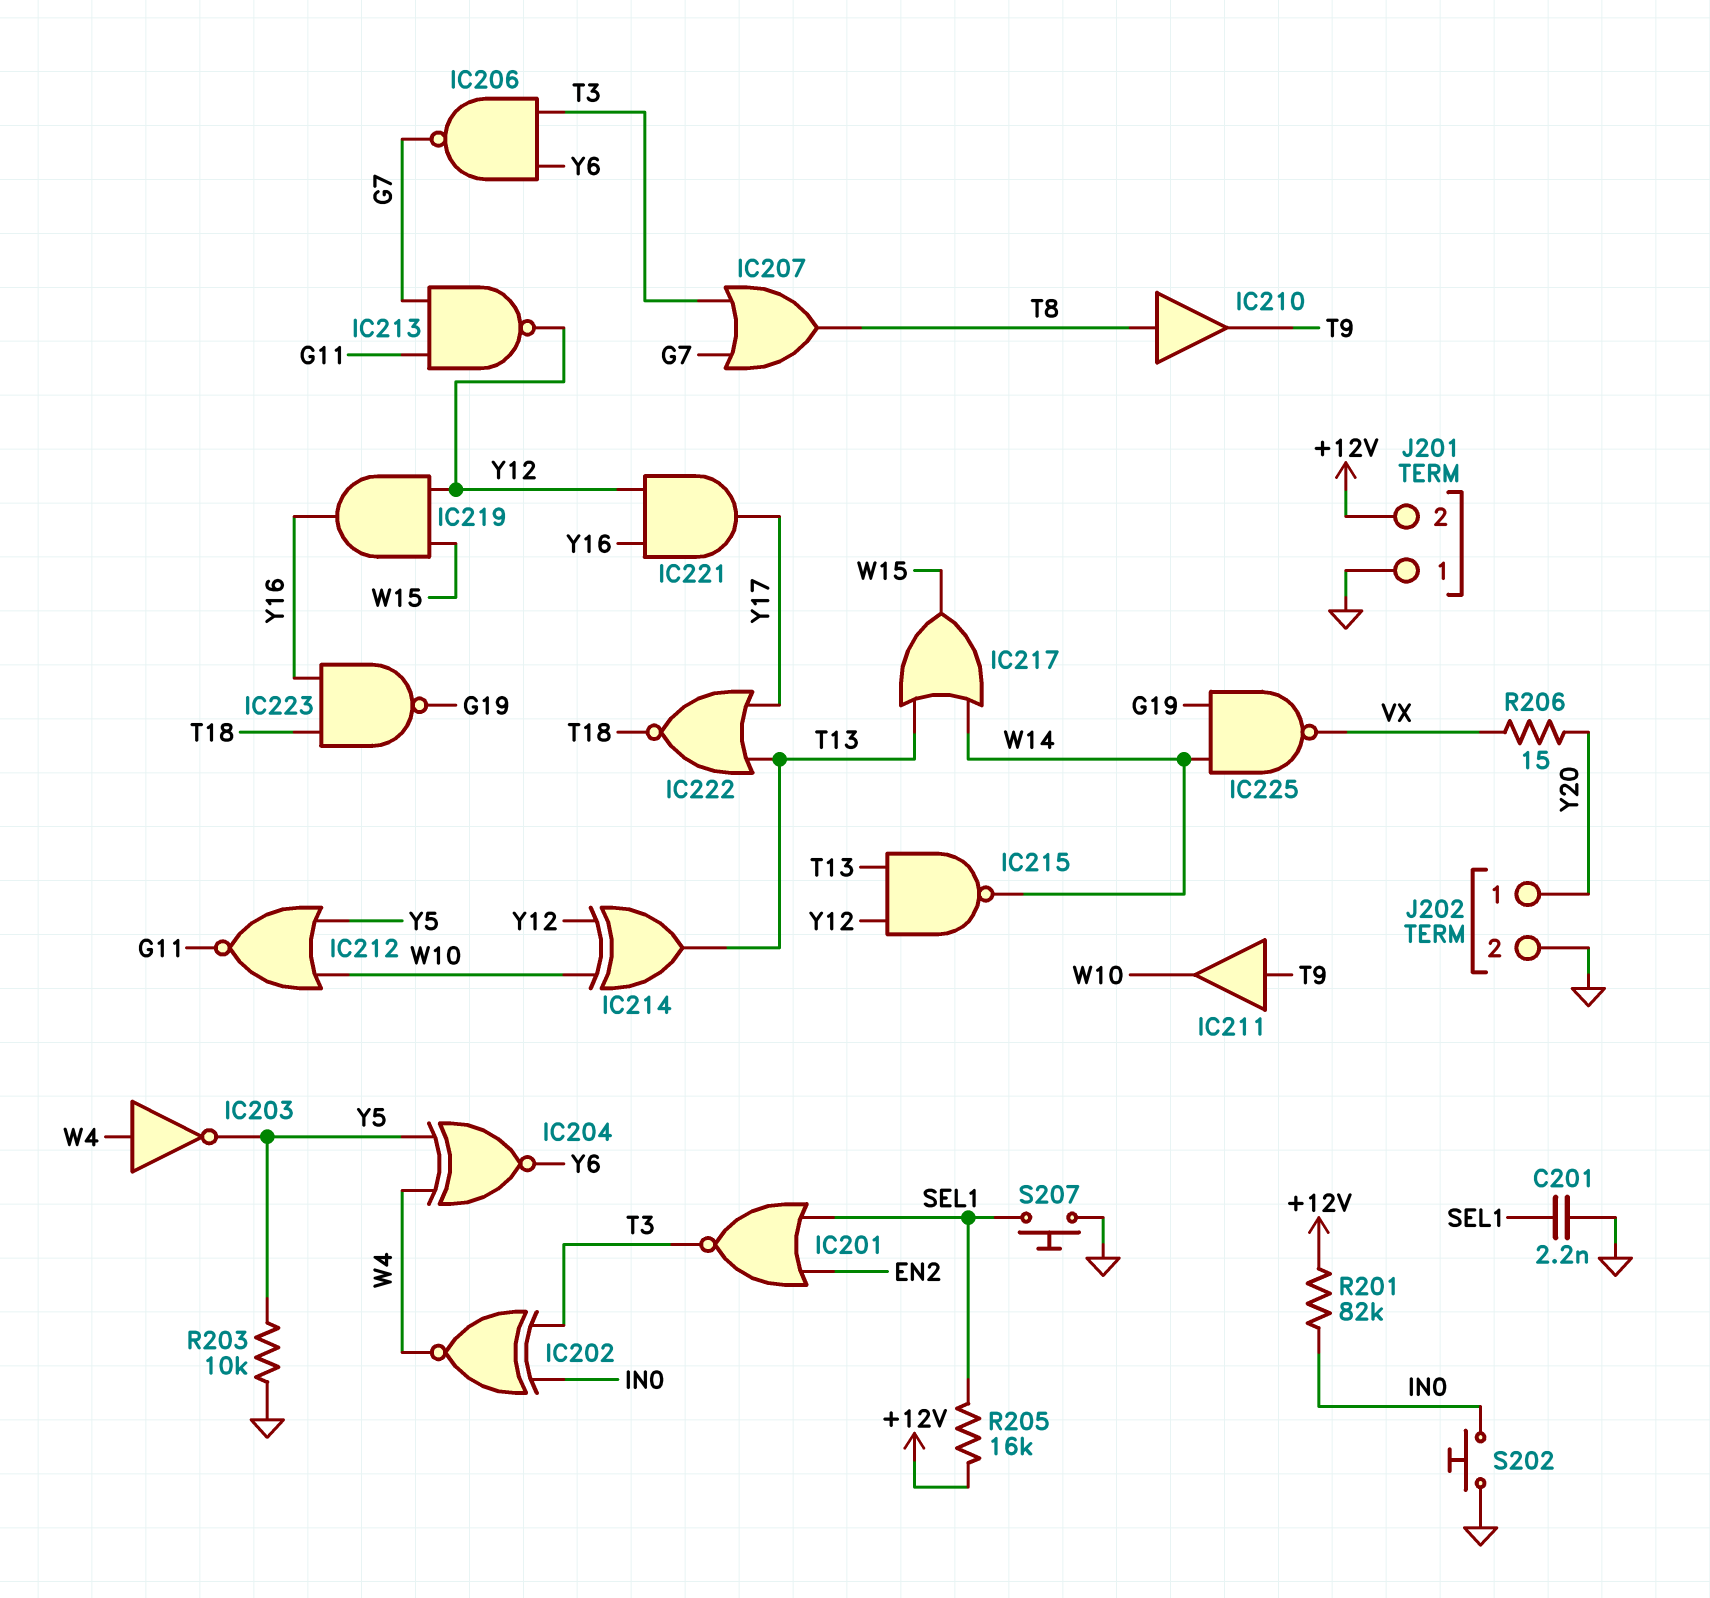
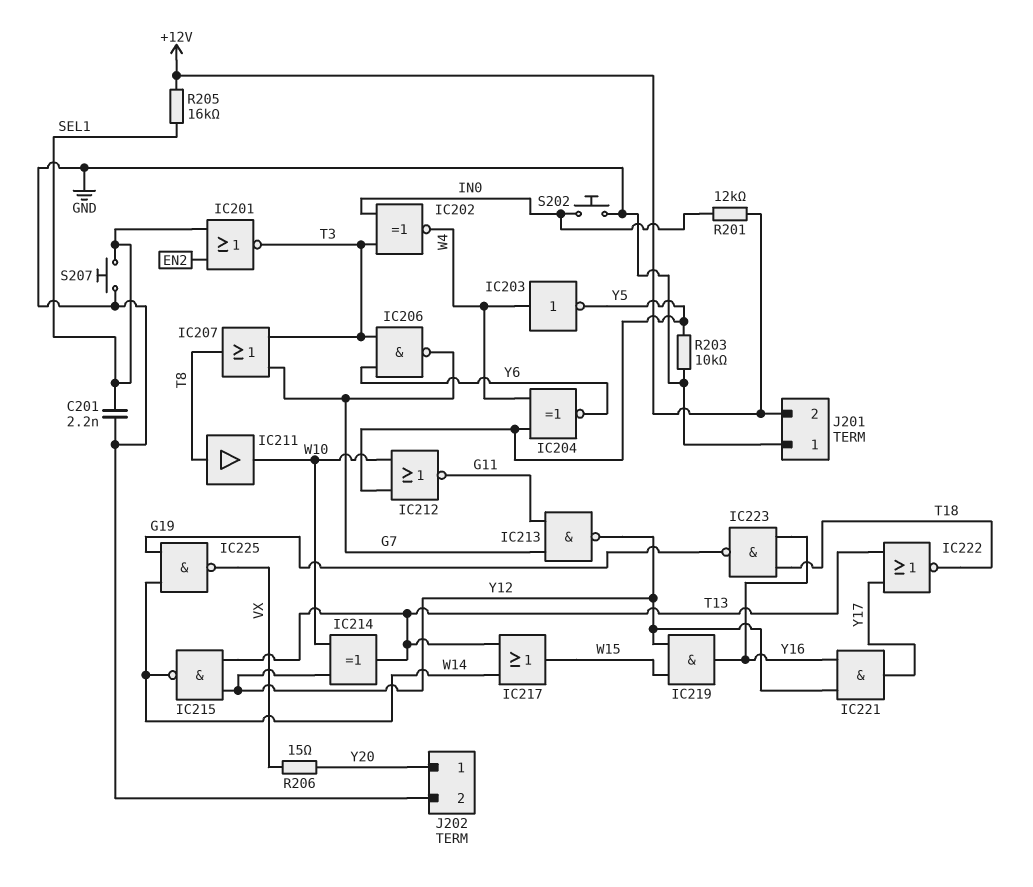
IC210: buffer (in T8, out T9) -> none
IC211: buffer (in T9, out W10) -> buffer (in T8, out W10)
R201: 82k (+12V, IN0) -> 12k (+12V, IN0)

